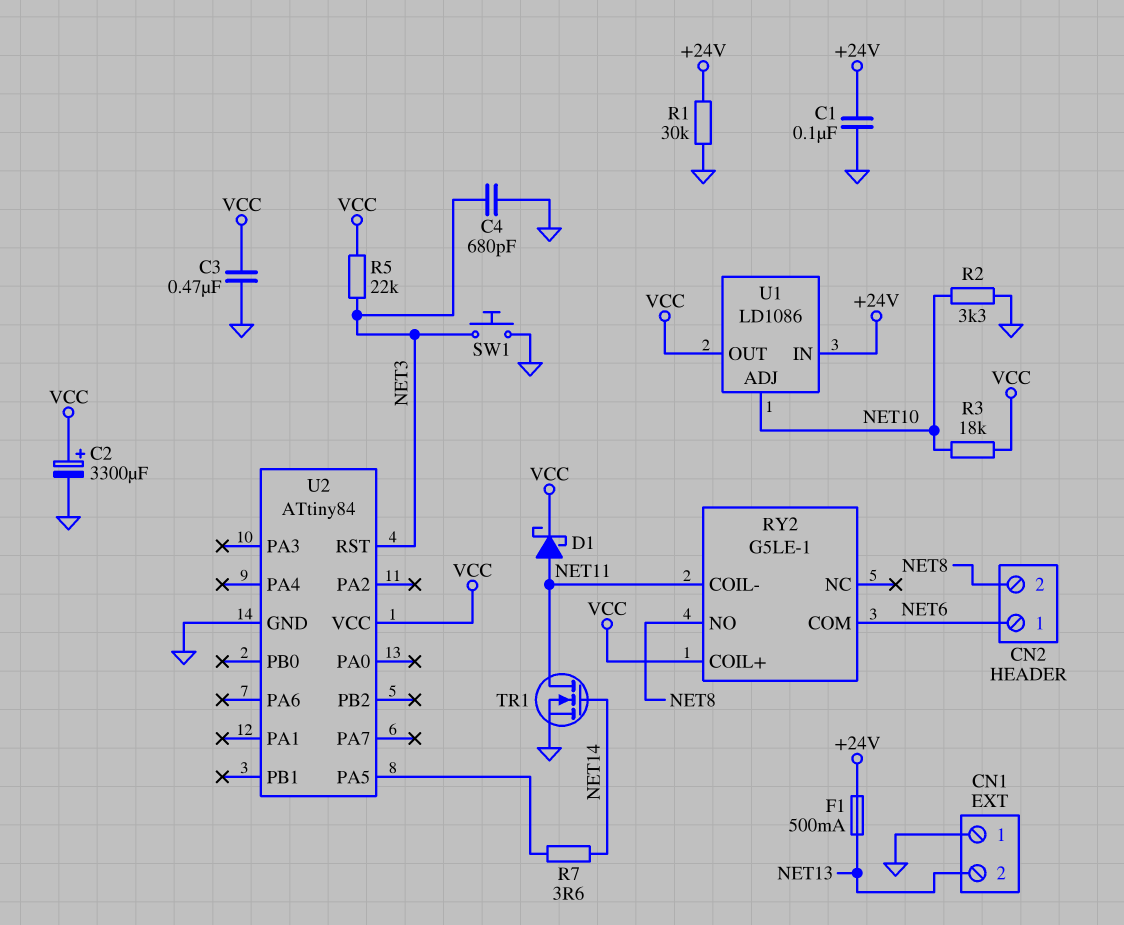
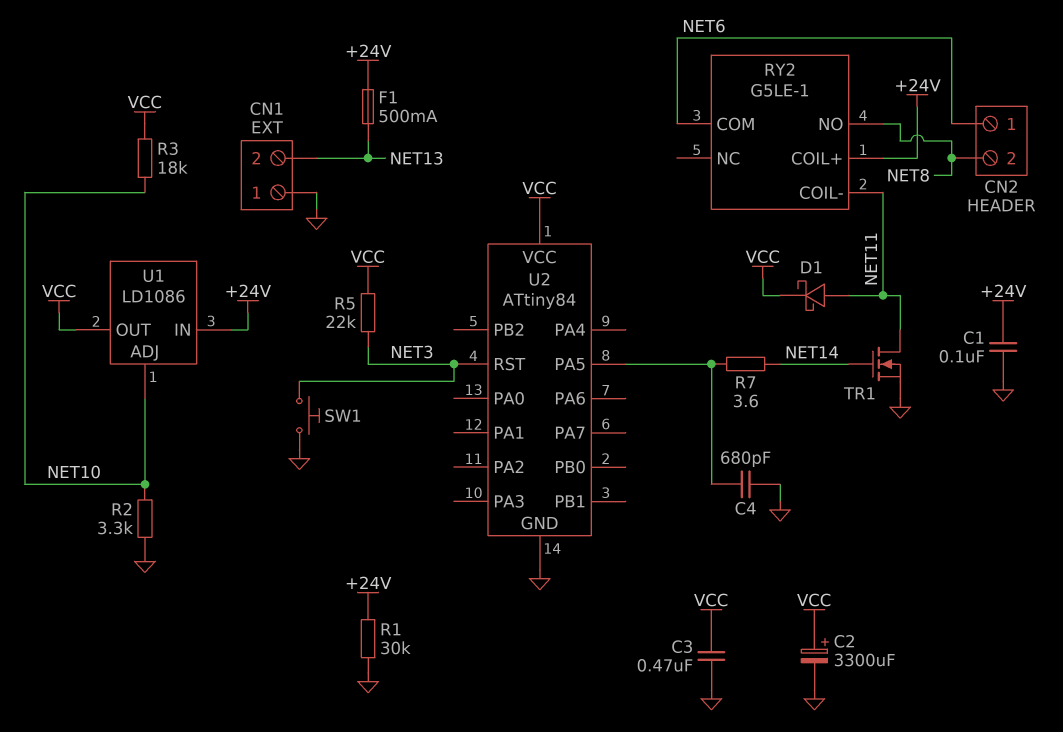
C4: 680pF (GND, NET3) -> 680pF (GND, U2/PA5)
RY2 pin COIL+: VCC -> +24V

